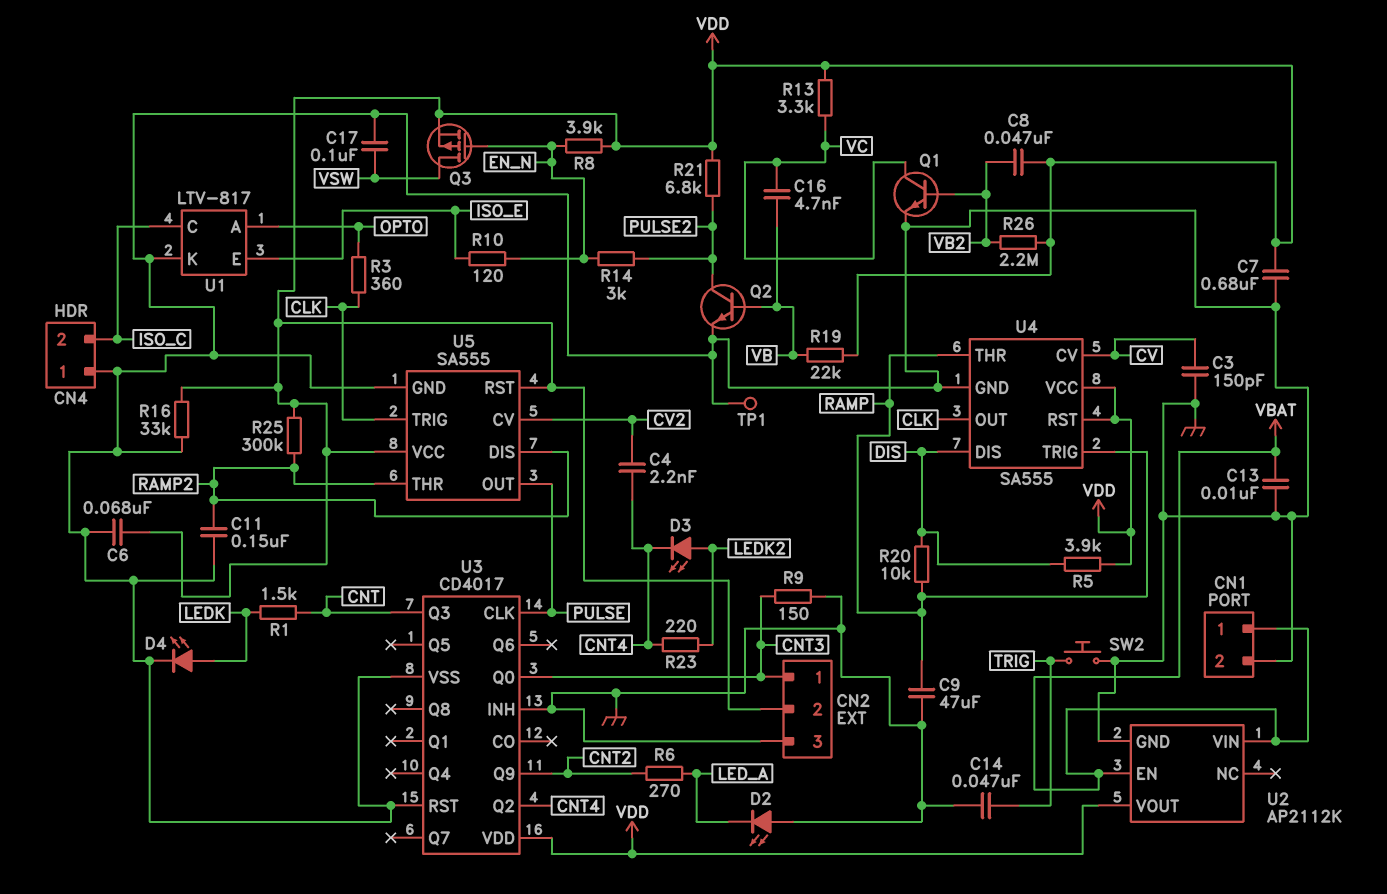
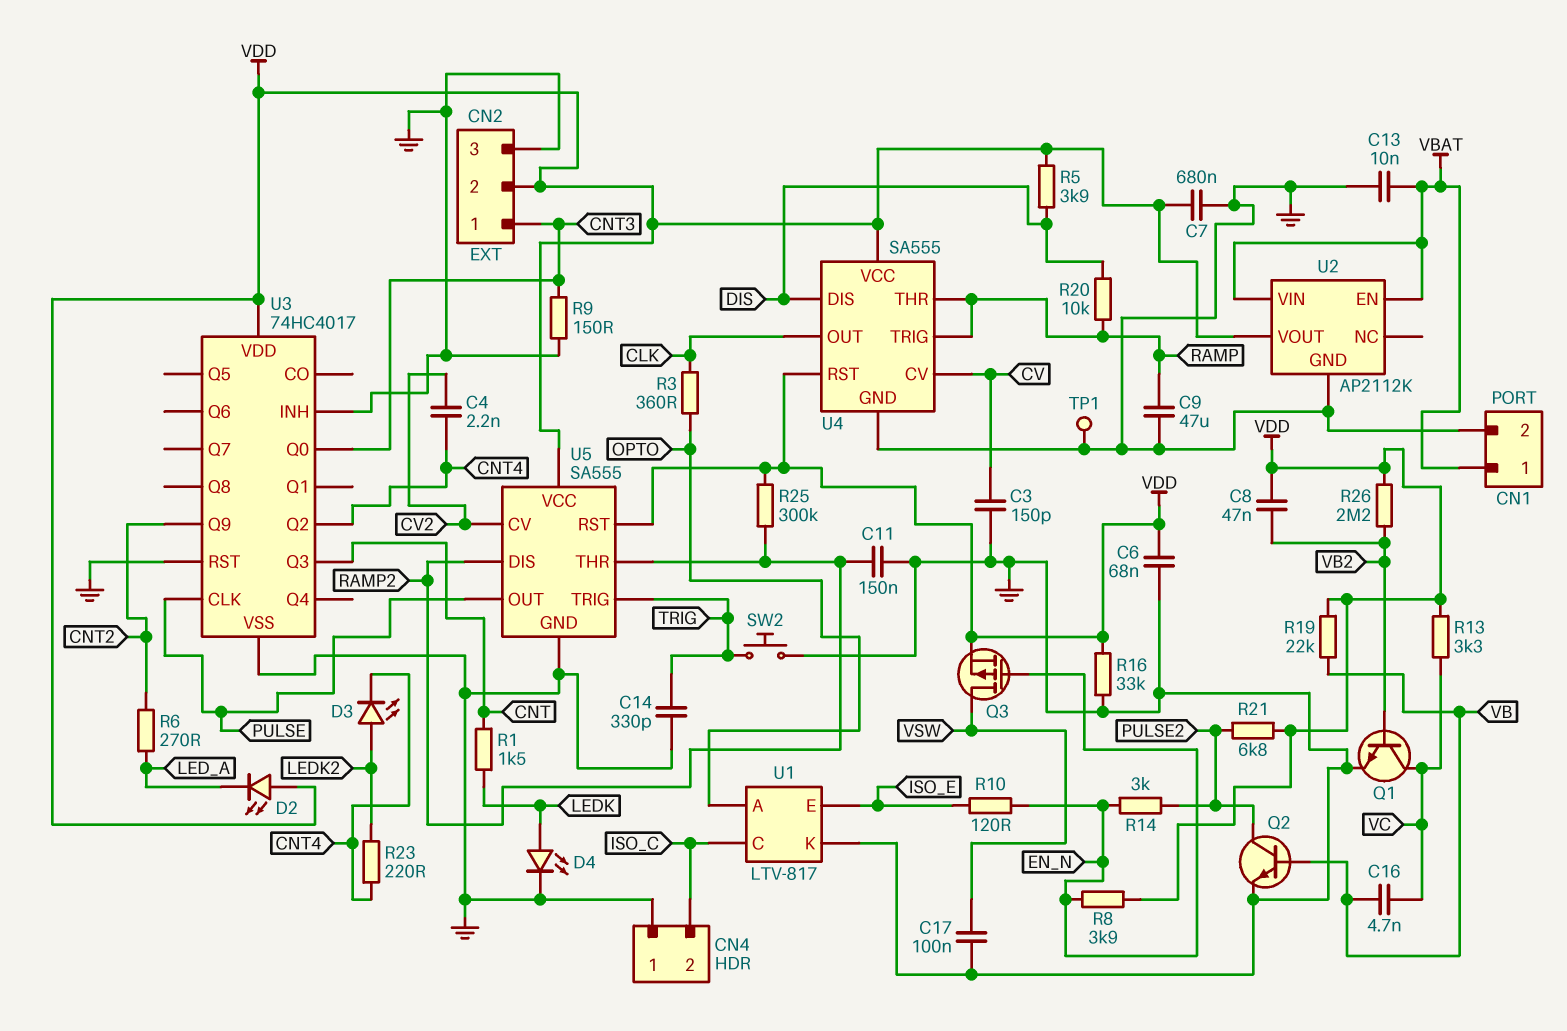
C14: 47nF (GND, TRIG) -> 330pF (GND, TRIG)
D2: LED (A GND, K LED_A) -> LED (A VDD, K LED_A)
U3: CD4017 -> 74HC4017
U5 pin TRIG: CLK -> TRIG

